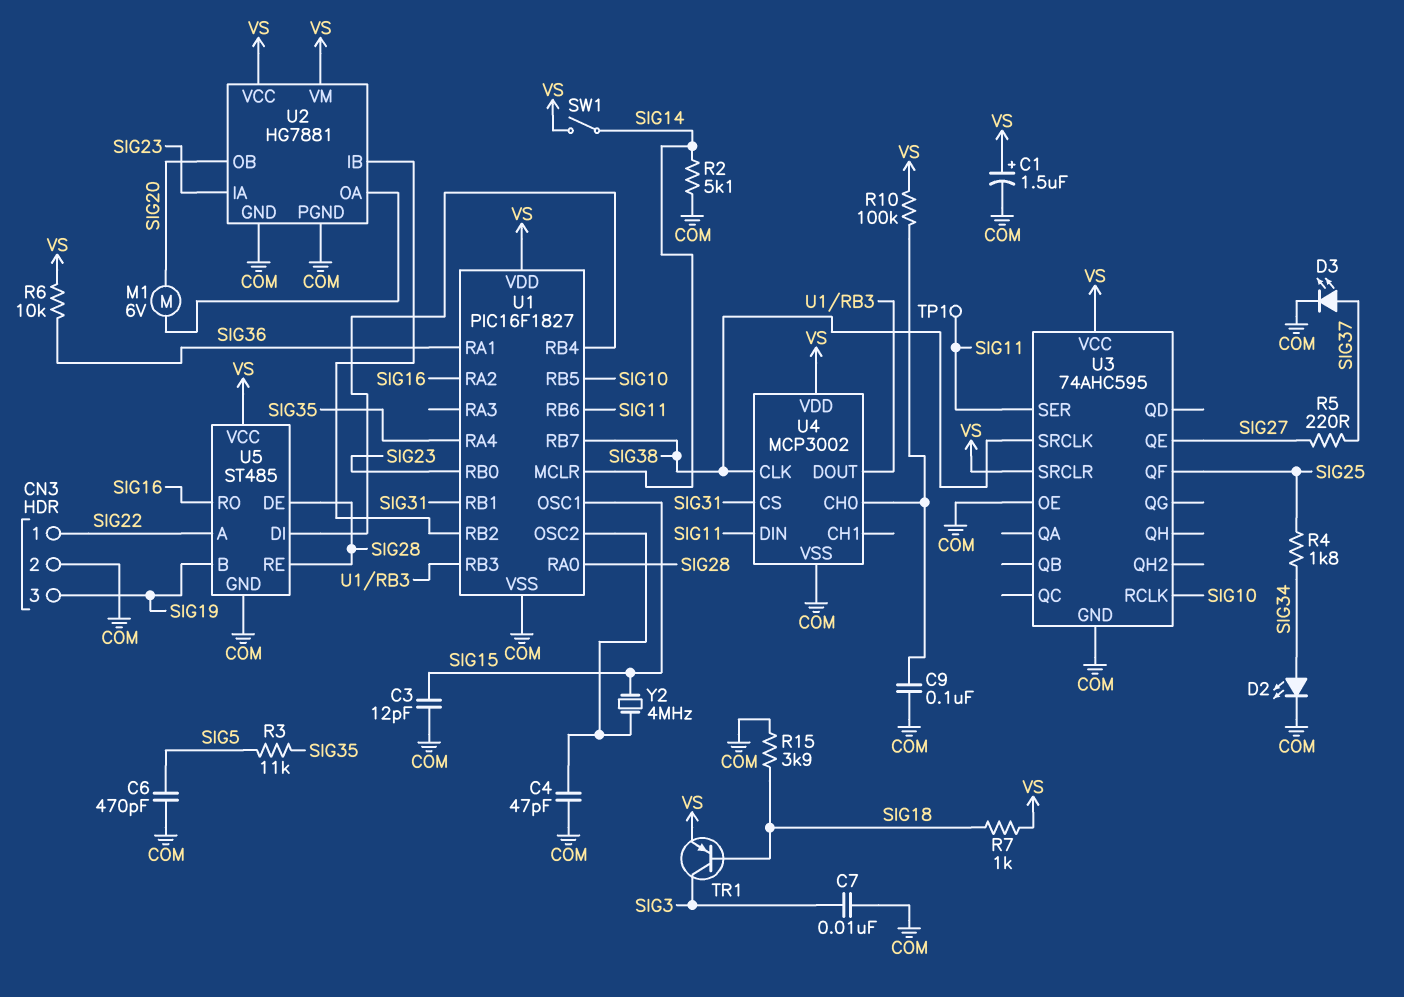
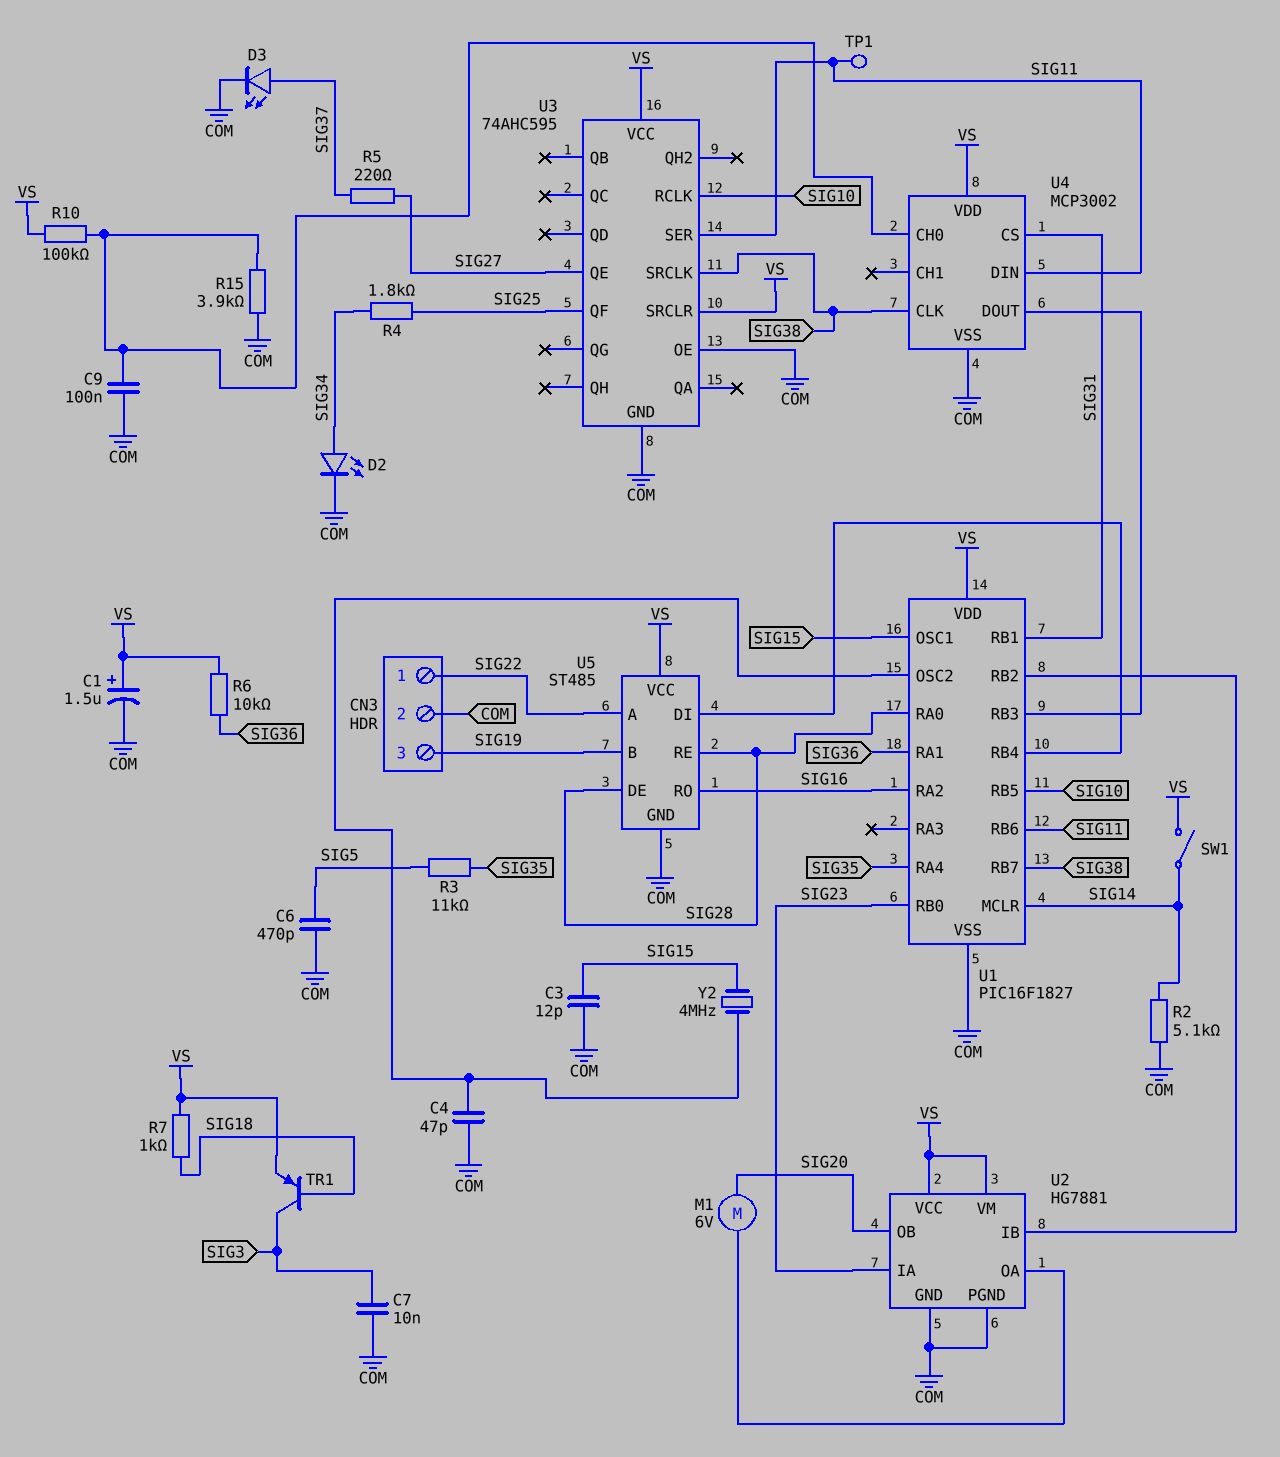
R15: 3.9k (COM, SIG18) -> 3.9k (COM, U4/CH0)

